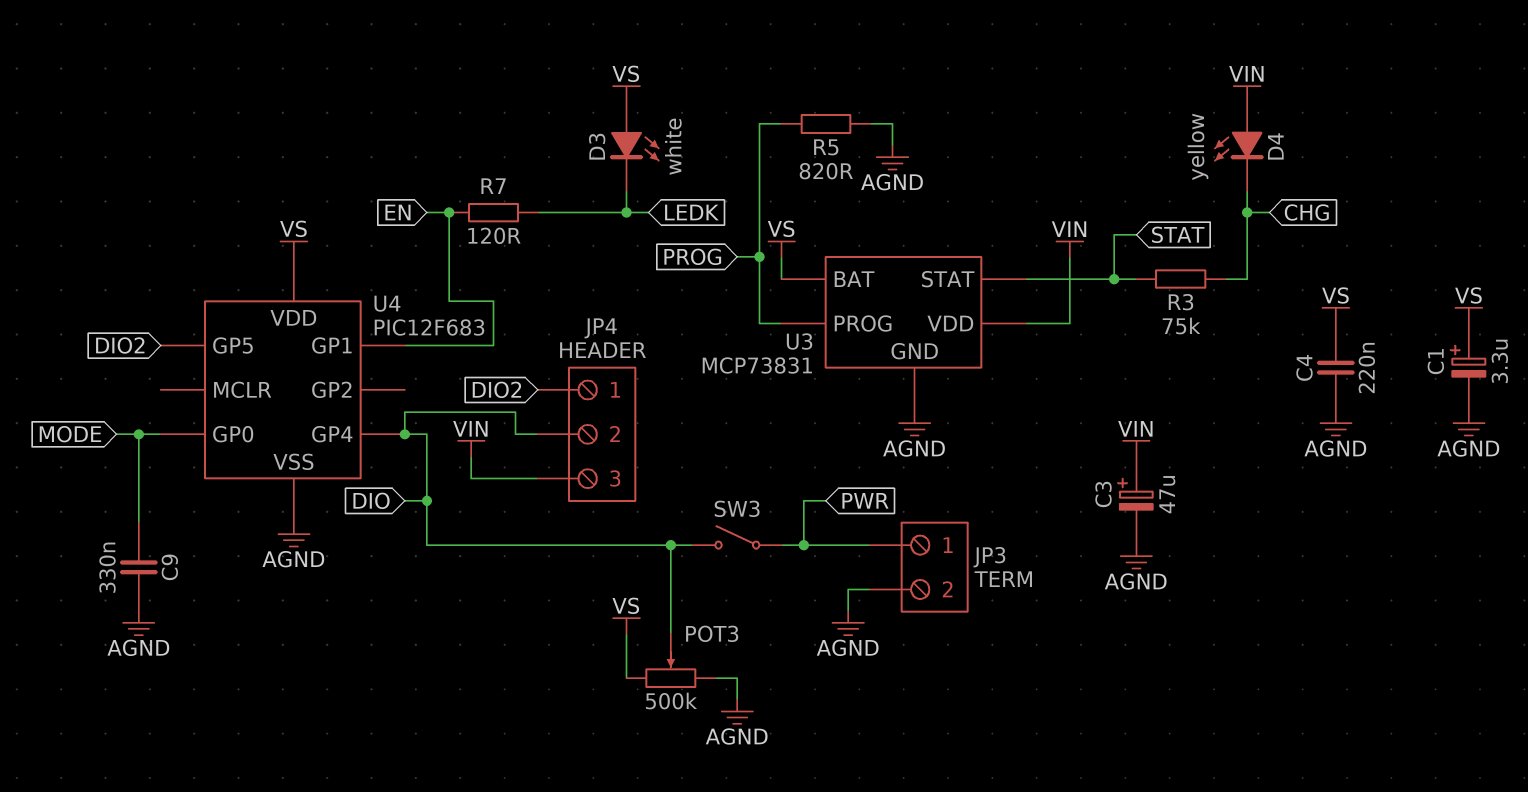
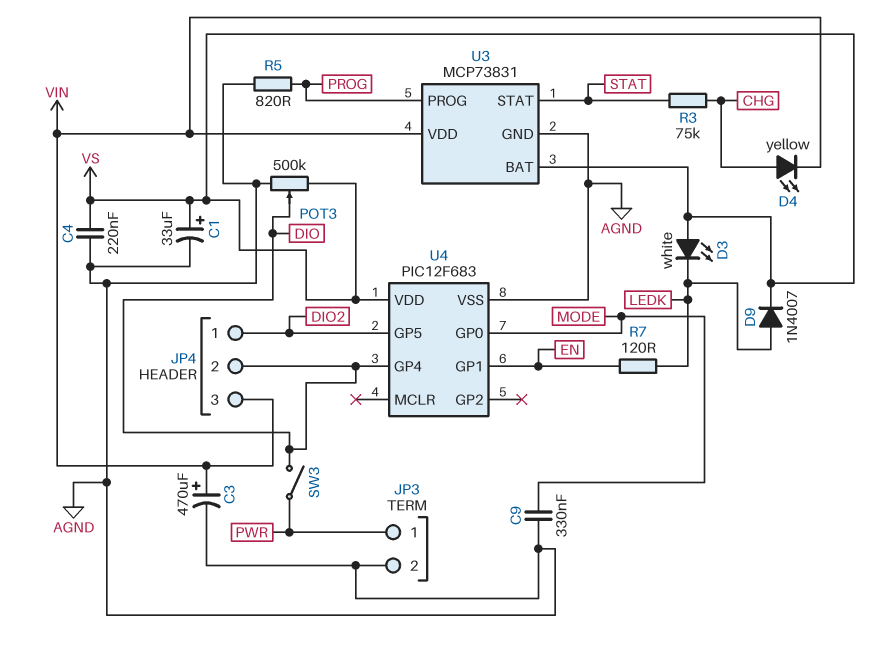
C1: 3.3uF (plus VS, minus AGND) -> 33uF (plus VS, minus AGND)
C3: 47uF (plus VIN, minus AGND) -> 470uF (plus VIN, minus AGND)
D4: LED yellow (A VIN, K CHG) -> LED yellow (A CHG, K VIN)
D9: none -> diode 1N4007 (A LEDK, K VS)

